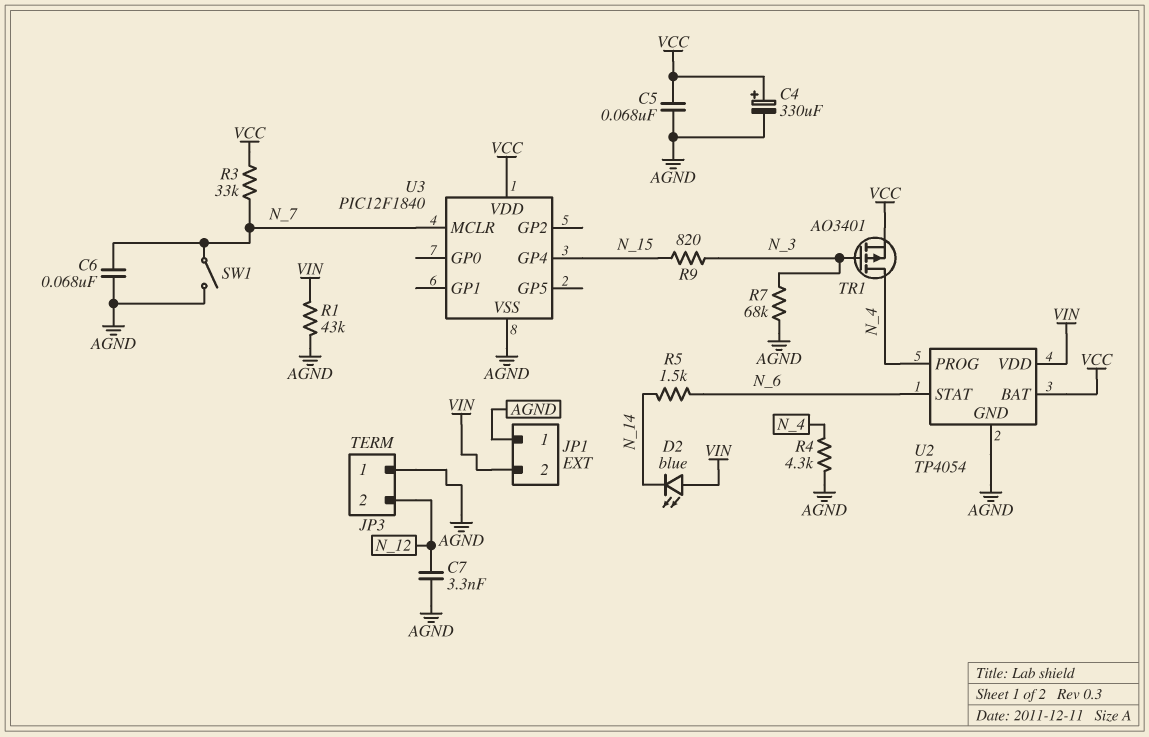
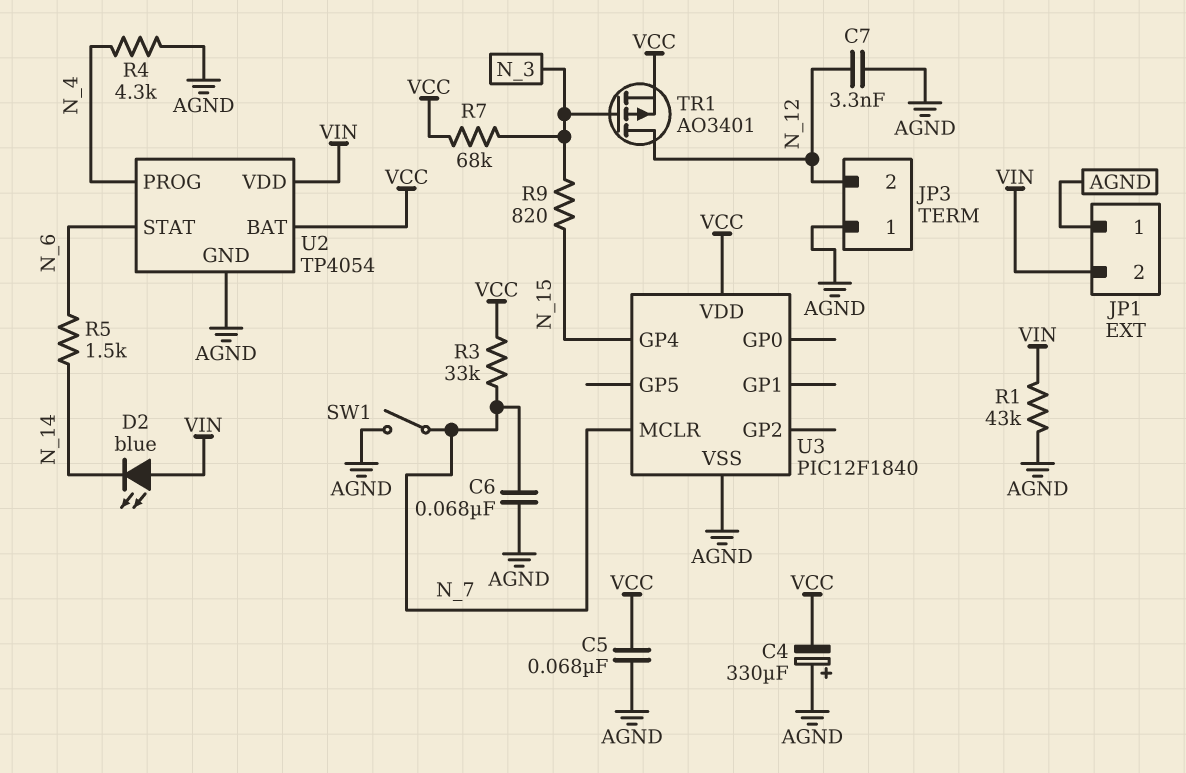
C4: 330uF (plus VCC, minus AGND) -> 330uF (plus AGND, minus VCC)
R7: 68k (AGND, N_3) -> 68k (N_3, VCC)
TR1: PMOS AO3401 (G N_3, D N_4, S VCC) -> PMOS AO3401 (G N_3, D N_12, S VCC)

